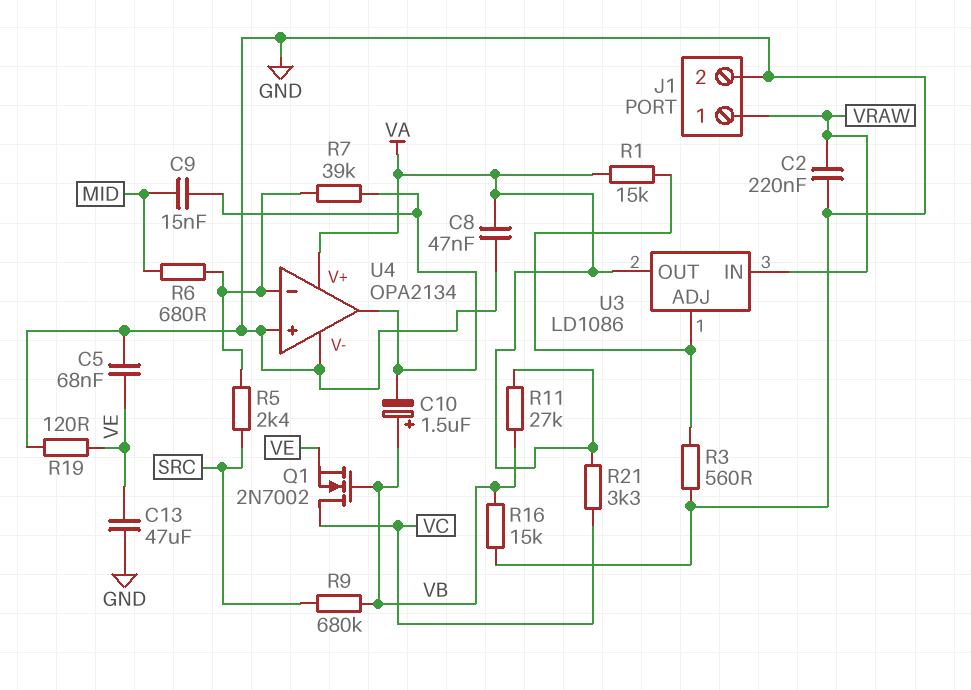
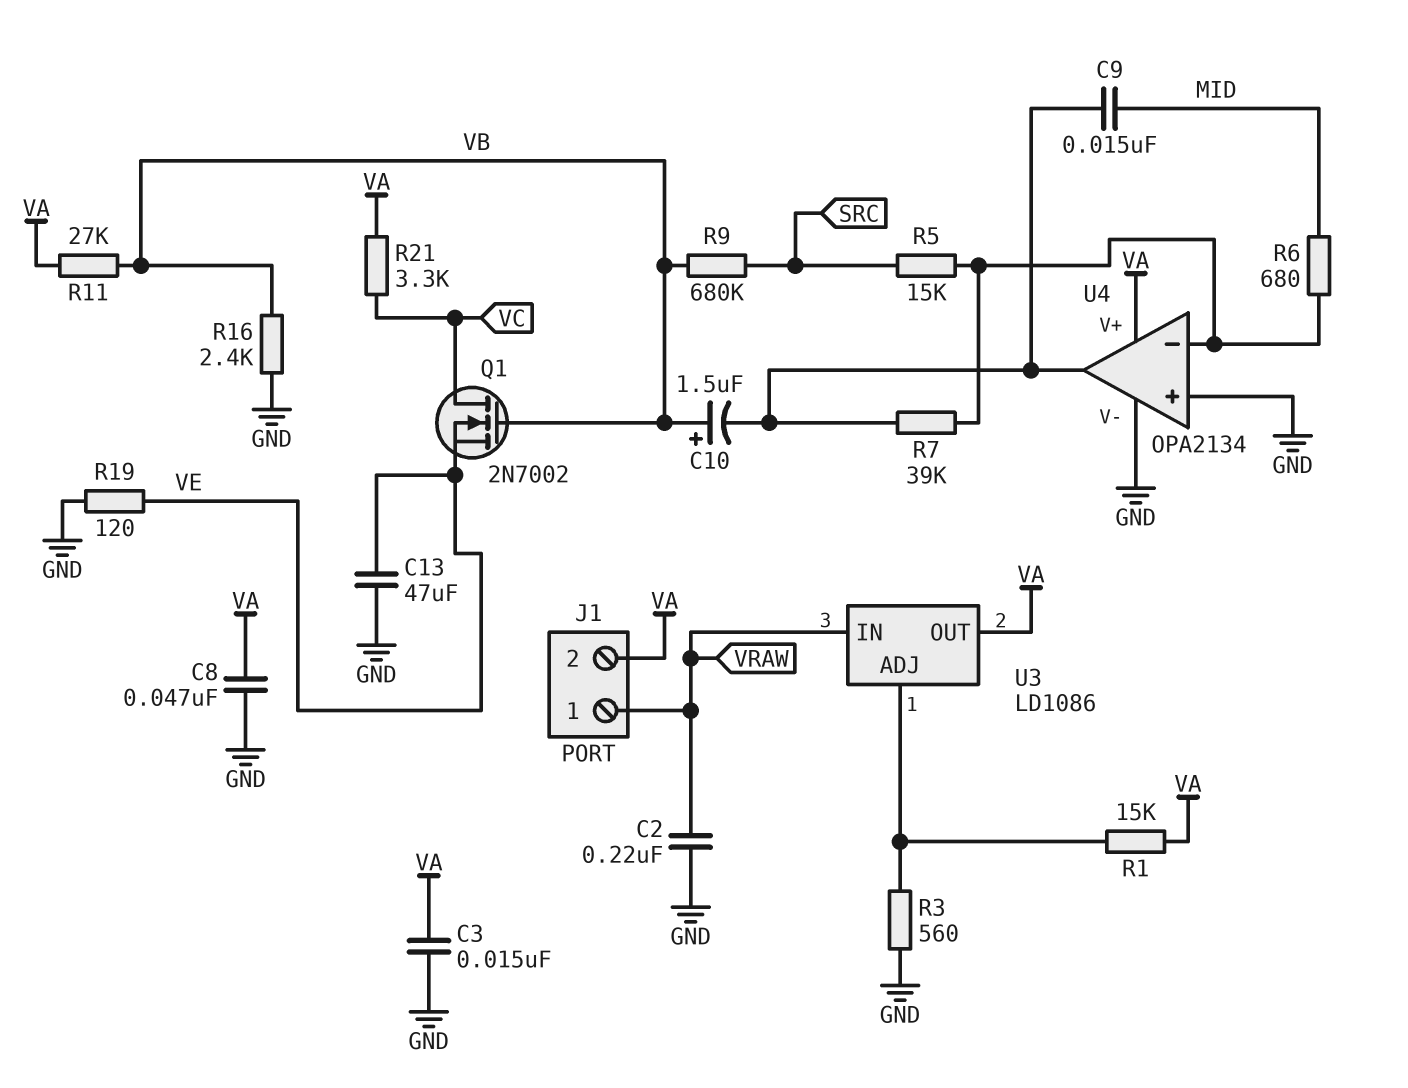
C3: none -> 15nF (GND, VA)
C5: 68nF (GND, VE) -> none
J1 pin 2: GND -> VA
R5: 2.4k (SRC, U4/in-) -> 15k (SRC, U4/in-)
R16: 15k (GND, VB) -> 2.4k (GND, VB)

